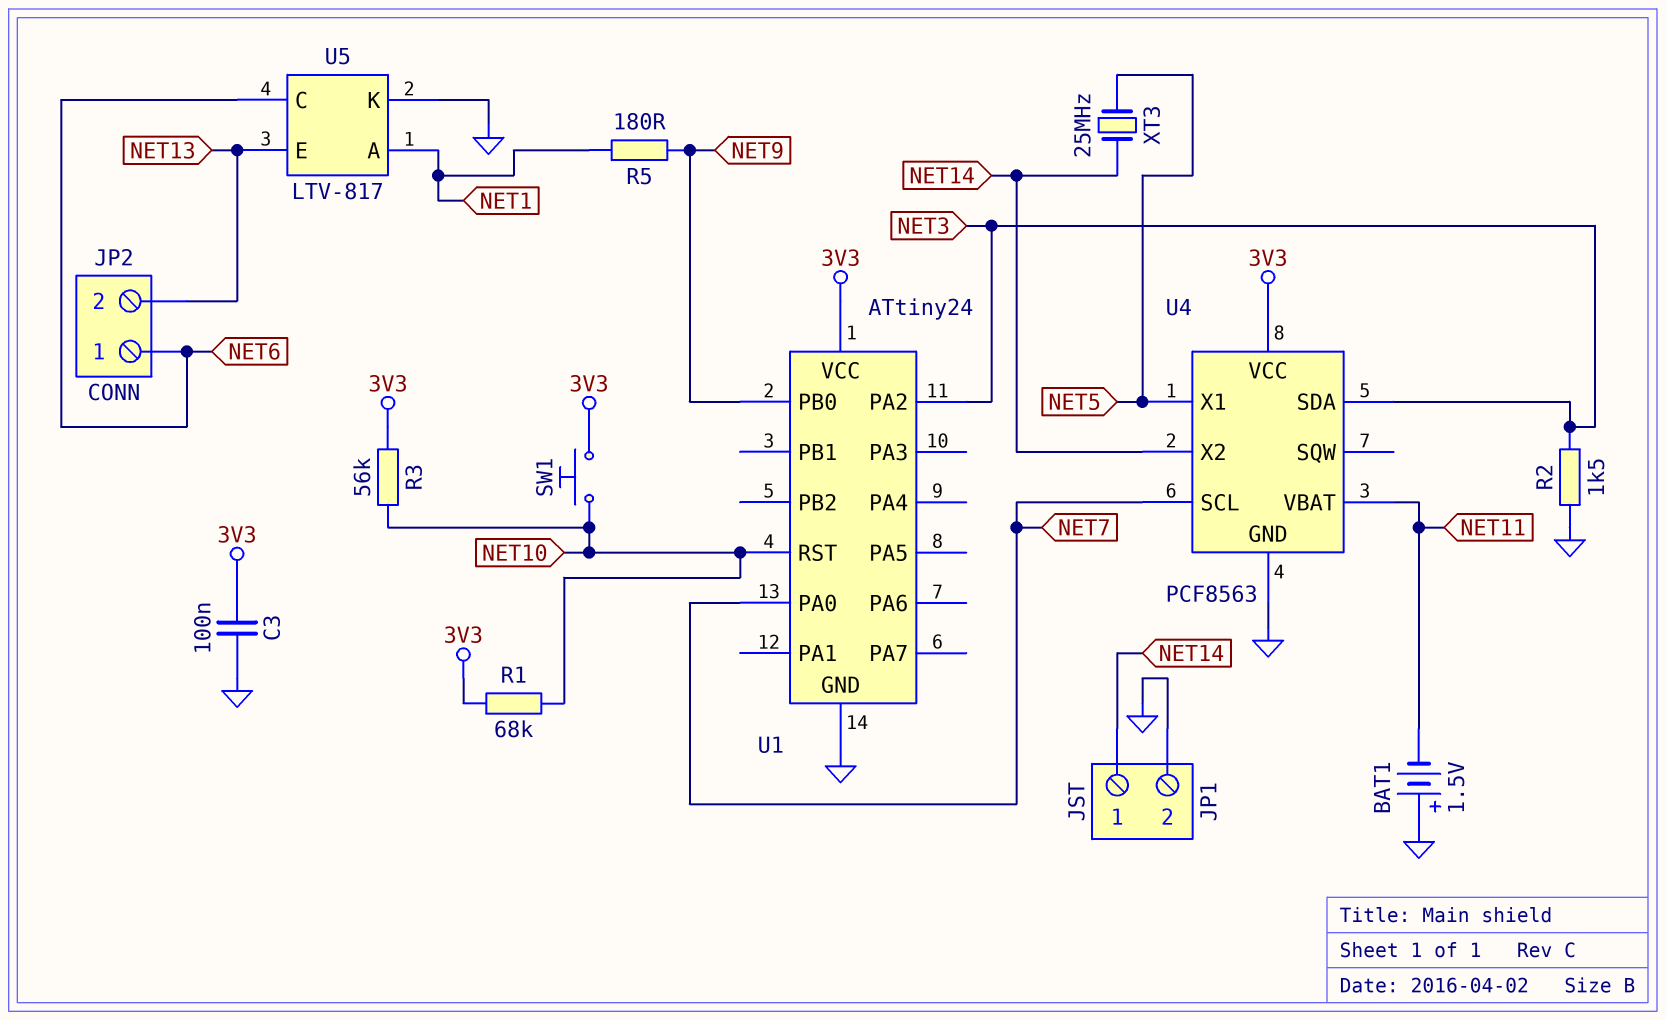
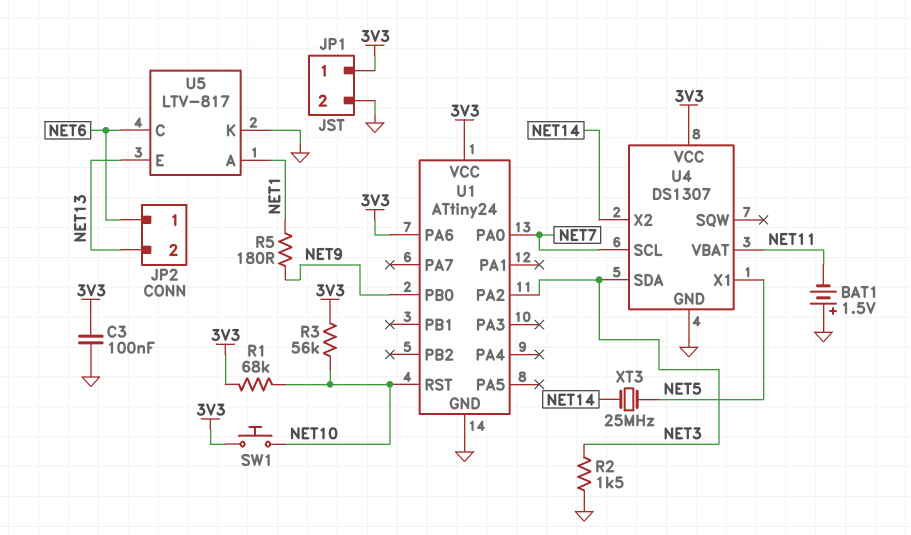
JP1 pin 1: NET14 -> 3V3
U1 pin PA6: none -> 3V3
U4: PCF8563 -> DS1307

